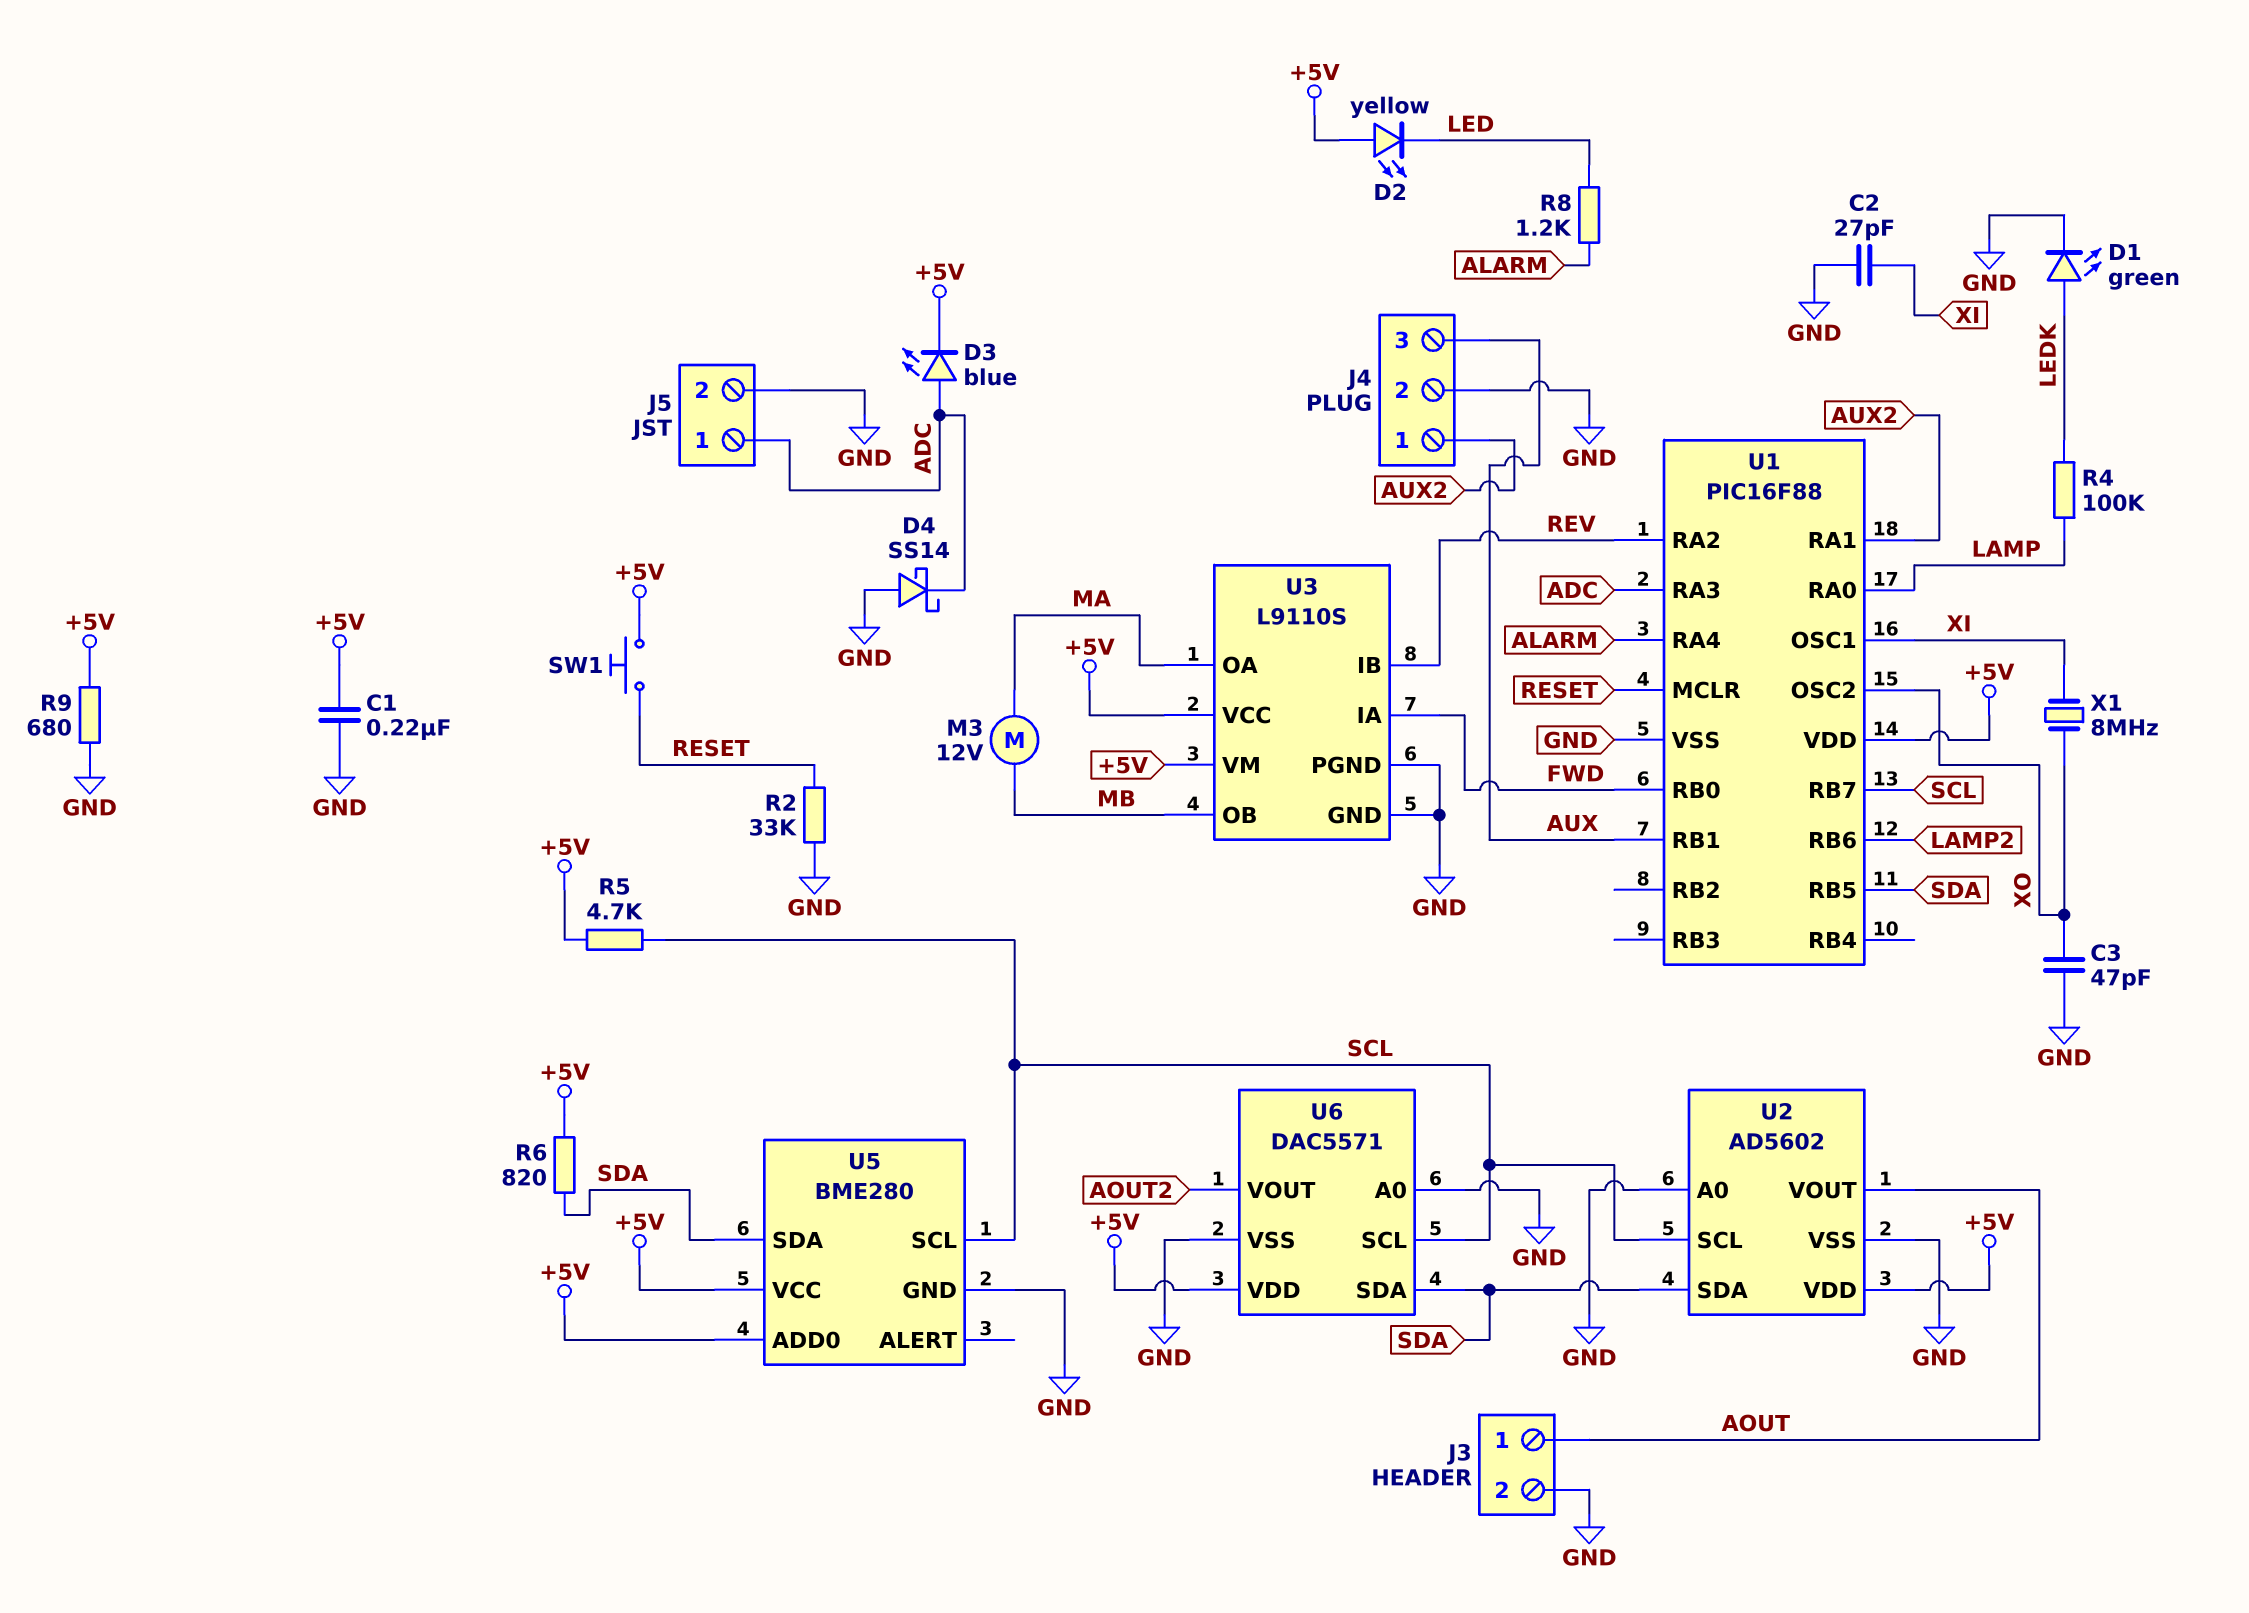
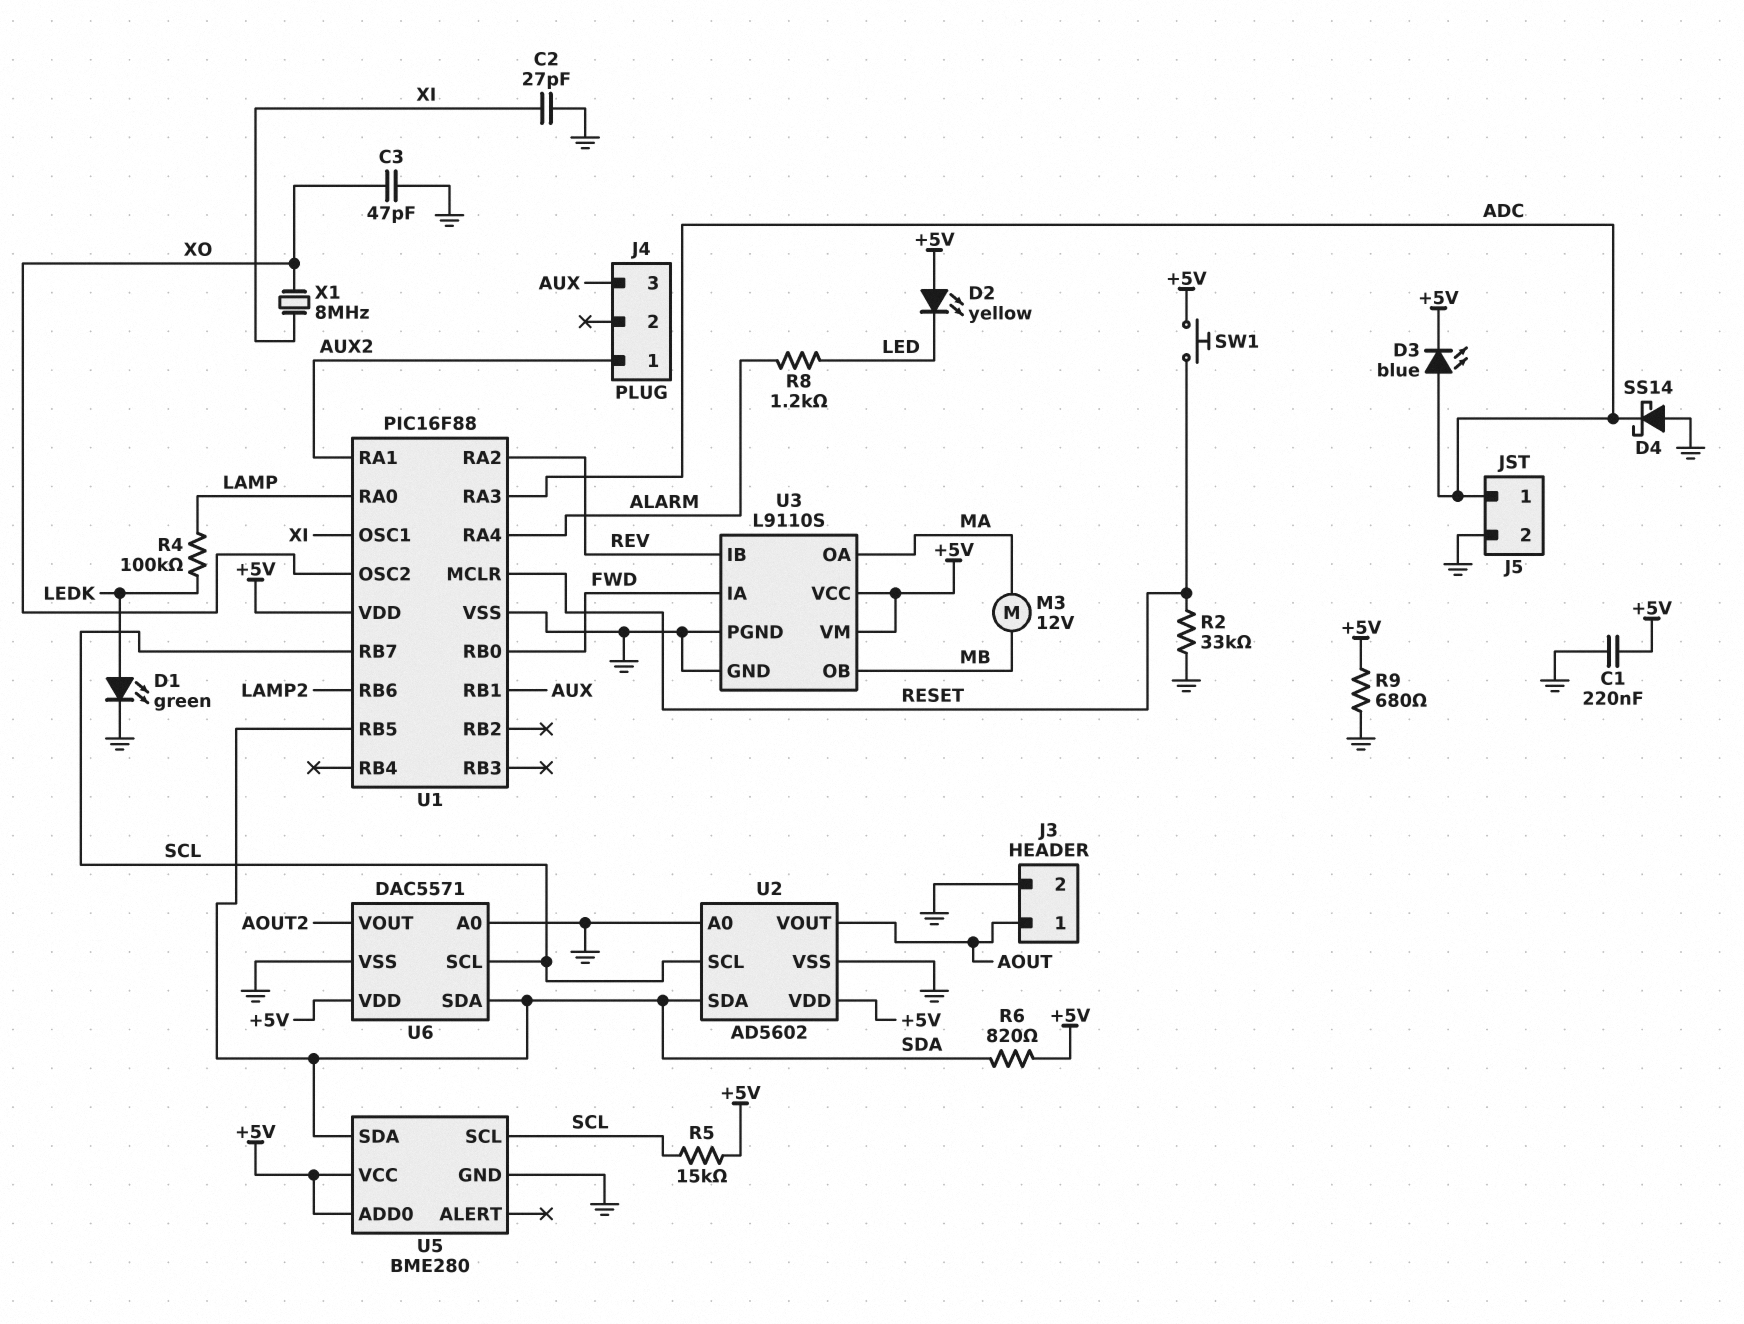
J4 pin 2: GND -> none
R5: 4.7k (+5V, SCL) -> 15k (+5V, SCL)

